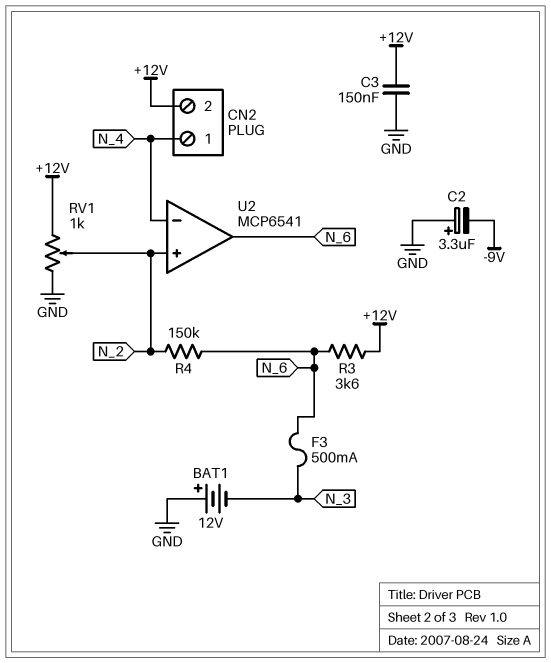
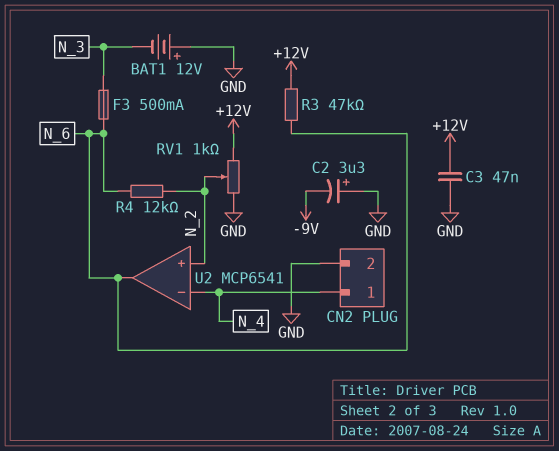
C3: 150nF (+12V, GND) -> 47nF (+12V, GND)
CN2 pin 2: +12V -> GND
R3: 3.6k (+12V, N_6) -> 47k (+12V, N_6)
R4: 150k (N_2, N_6) -> 12k (N_2, N_6)

